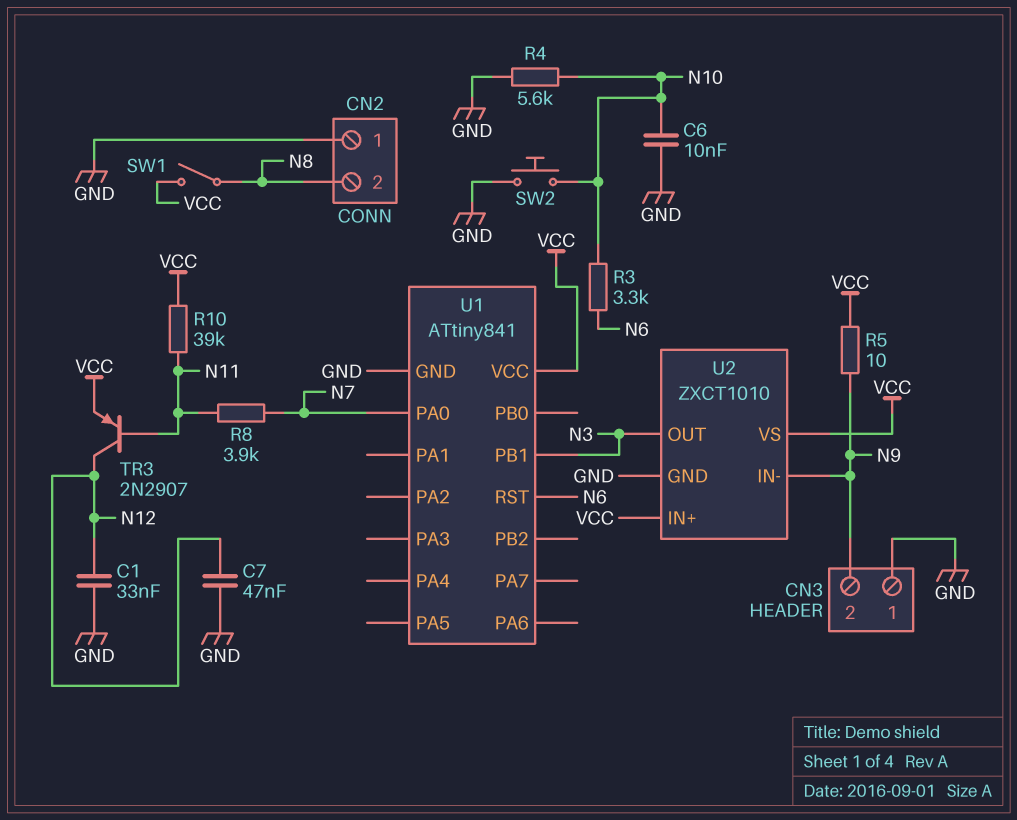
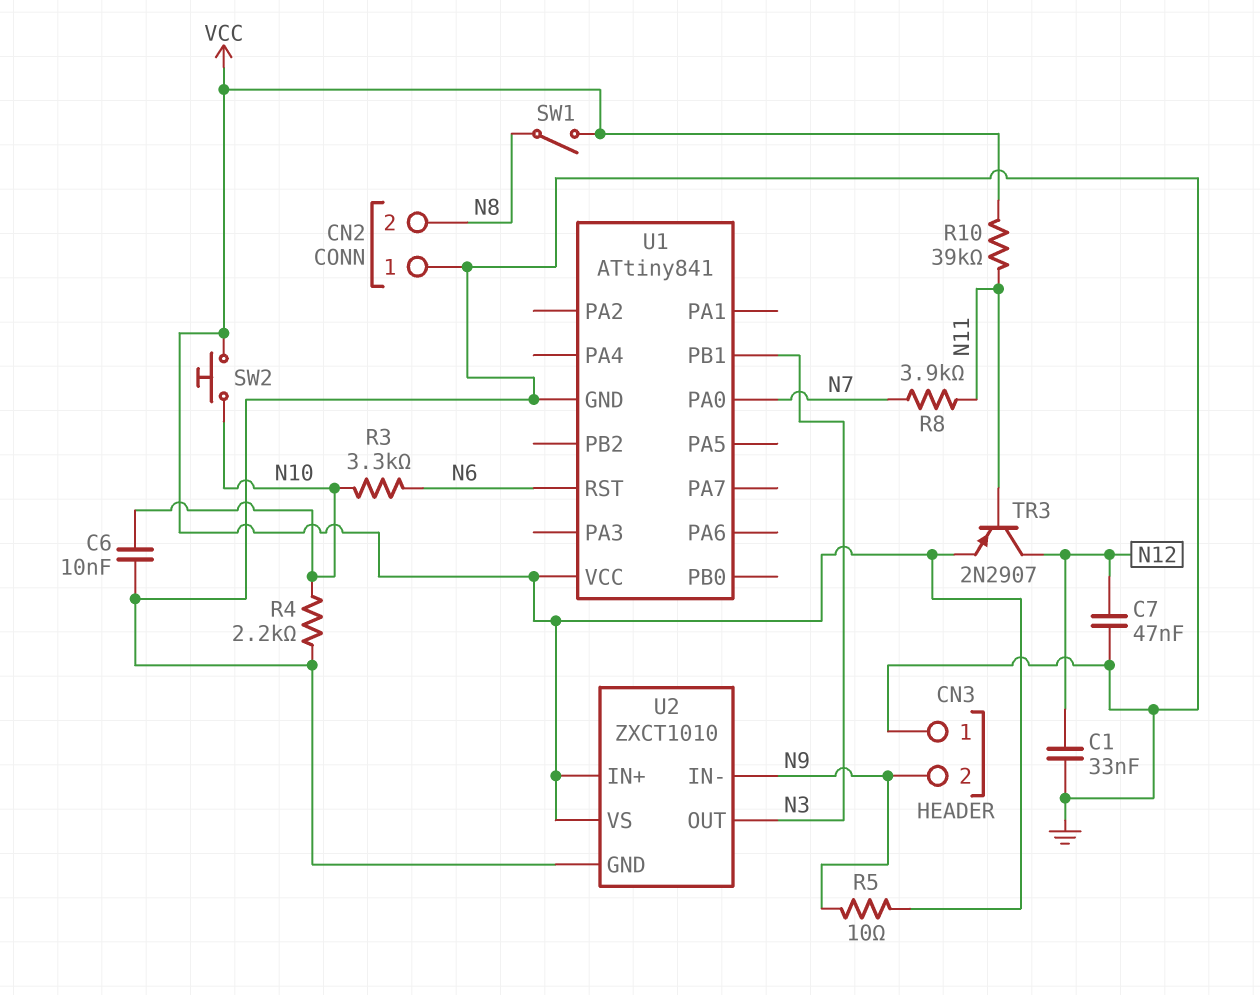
R4: 5.6k (GND, N10) -> 2.2k (GND, N10)
SW2: button (GND, N10) -> button (N10, VCC)

